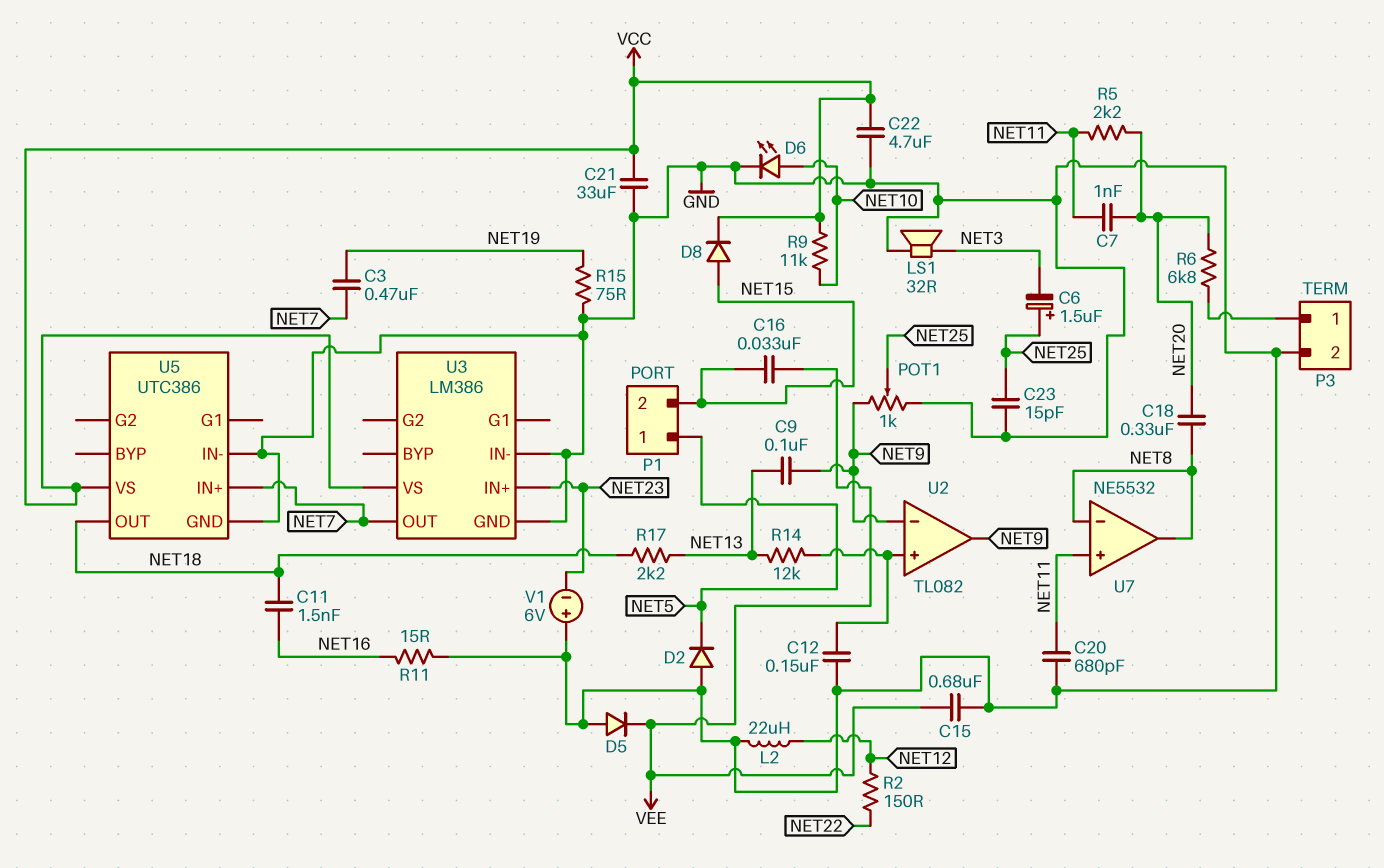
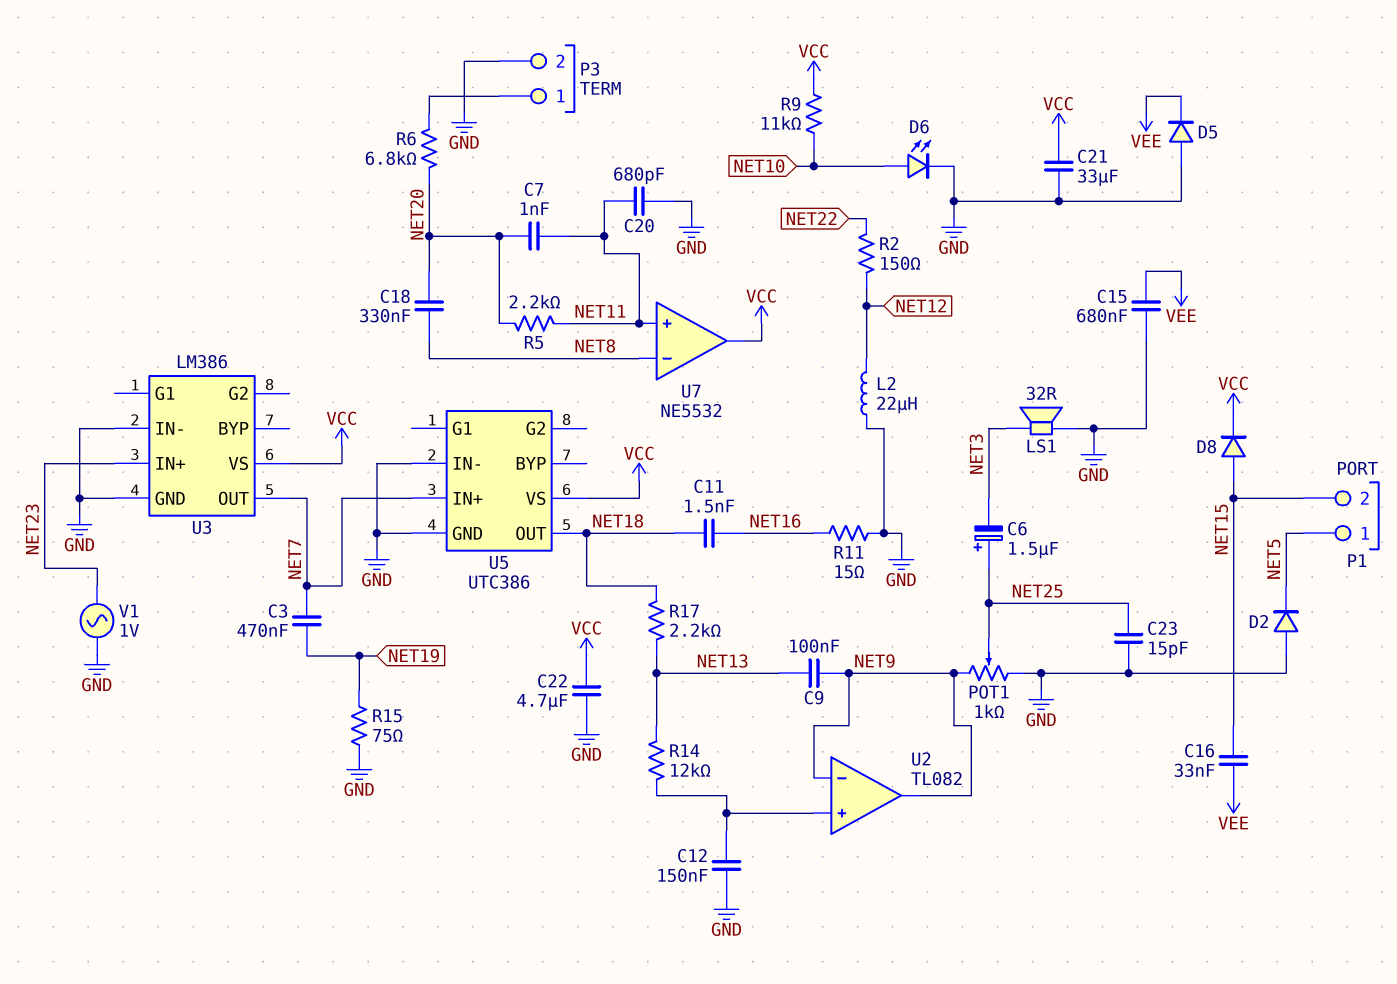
U7 pin out: NET8 -> VCC
V1: 6V (plus GND, minus NET23) -> AC 1V (GND, NET23)

